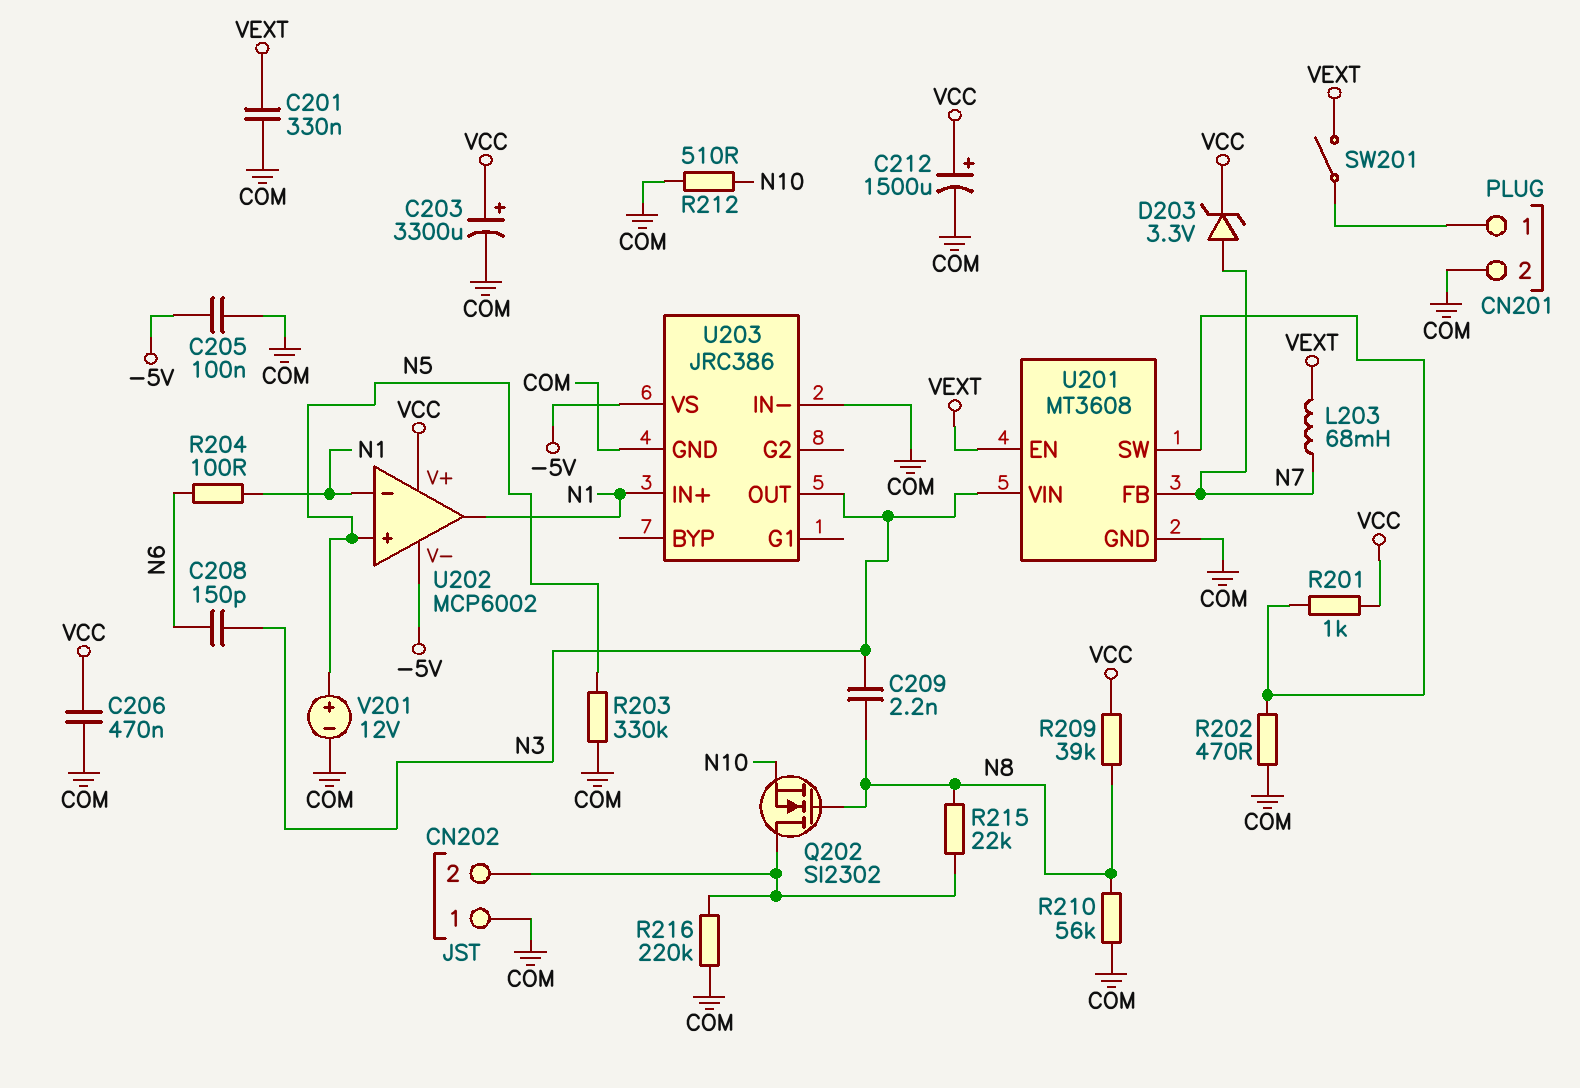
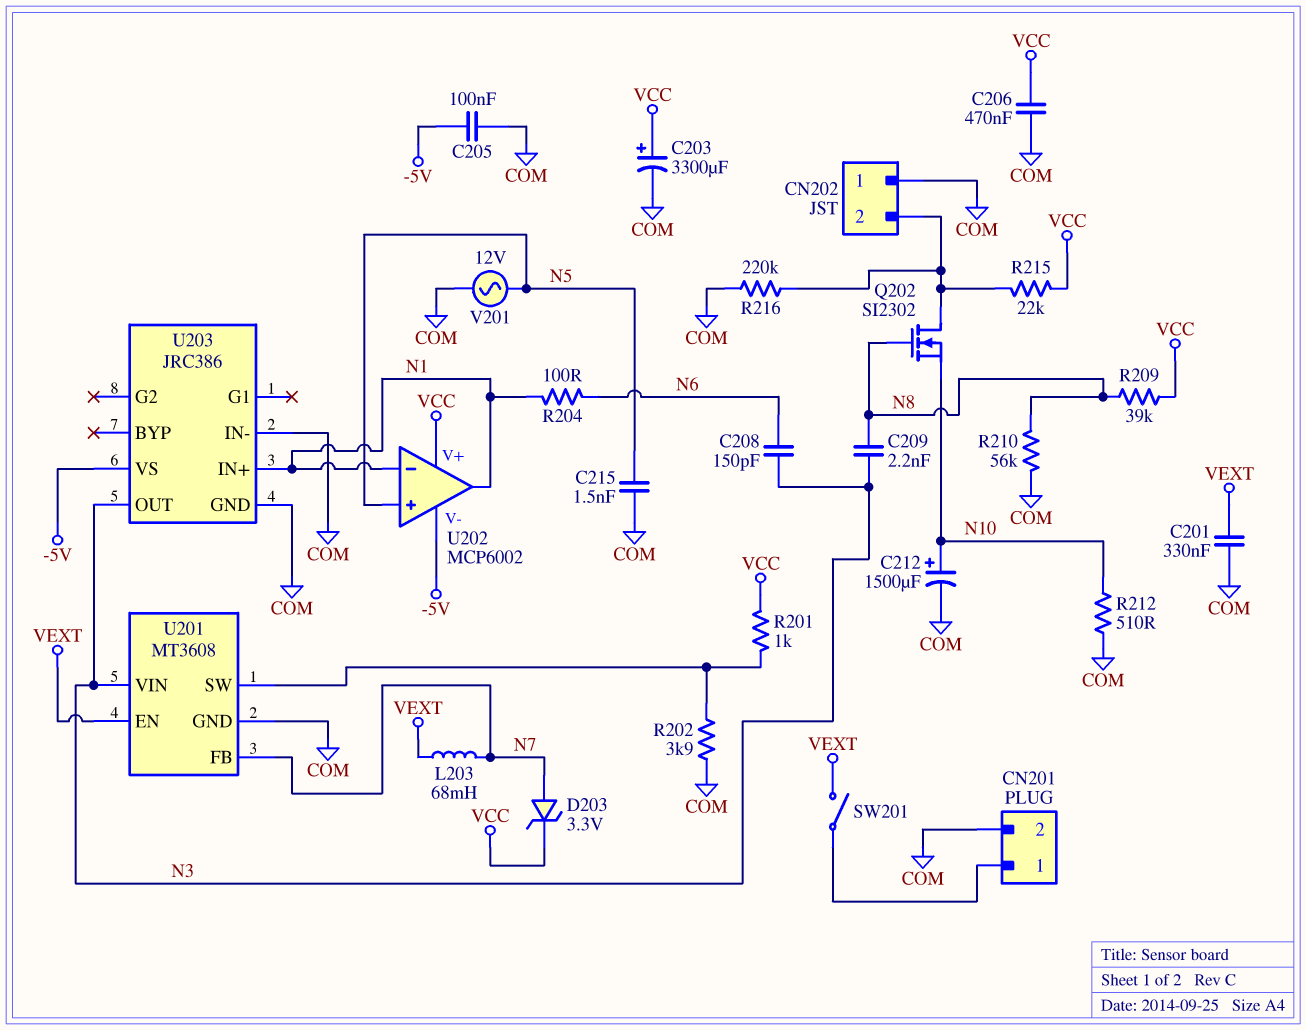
C212: 1500uF (plus VCC, minus COM) -> 1500uF (plus N10, minus COM)
C215: none -> 1.5nF (COM, N5)
R202: 470 (COM, U201/SW) -> 3.9k (COM, U201/SW)
R203: 330k (COM, N5) -> none
R215: 22k (CN202/2, N8) -> 22k (CN202/2, VCC)
V201: 12V (plus N5, minus COM) -> AC 12V (COM, N5)

